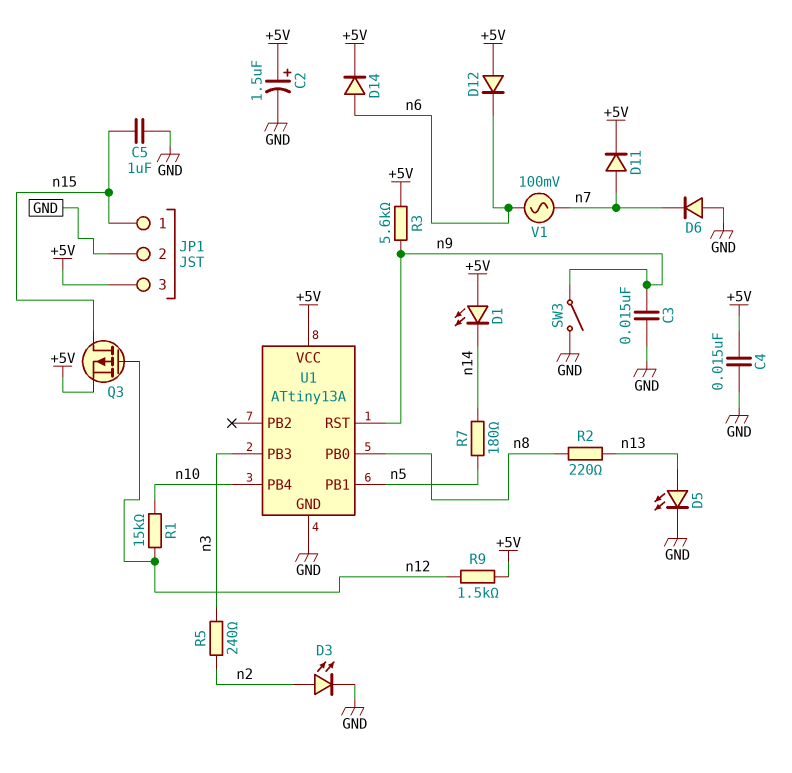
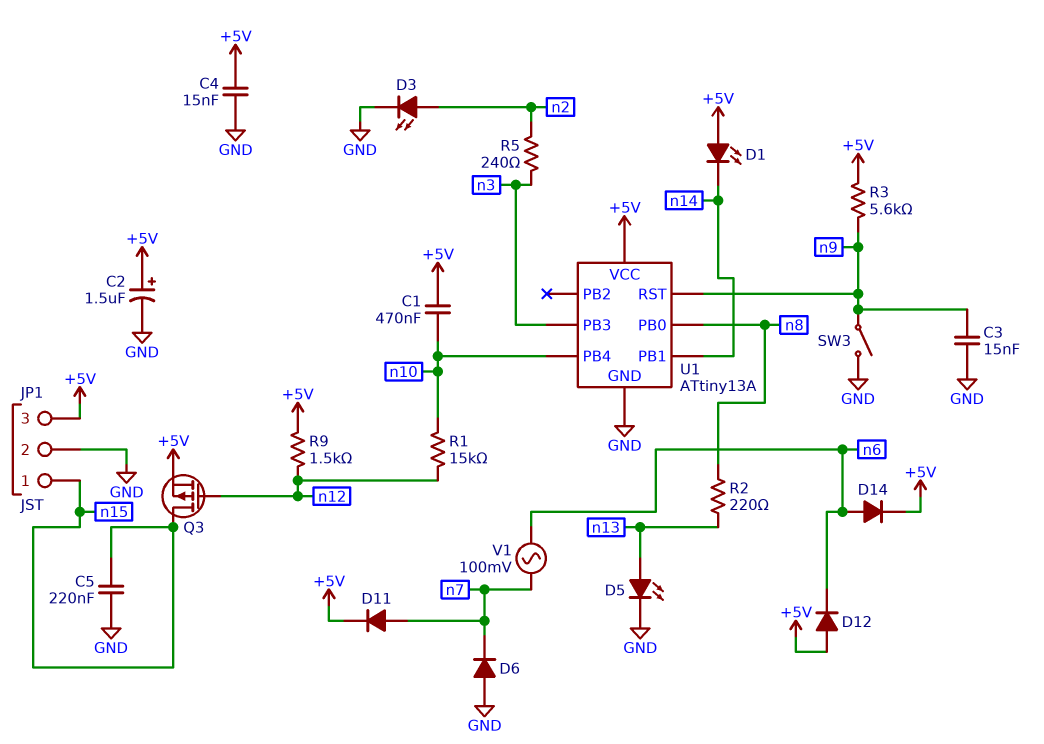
C1: none -> 470nF (+5V, n10)
C5: 1uF (GND, n15) -> 220nF (GND, n15)
R7: 180 (n5, n14) -> none
U1 pin PB1: n5 -> n14

